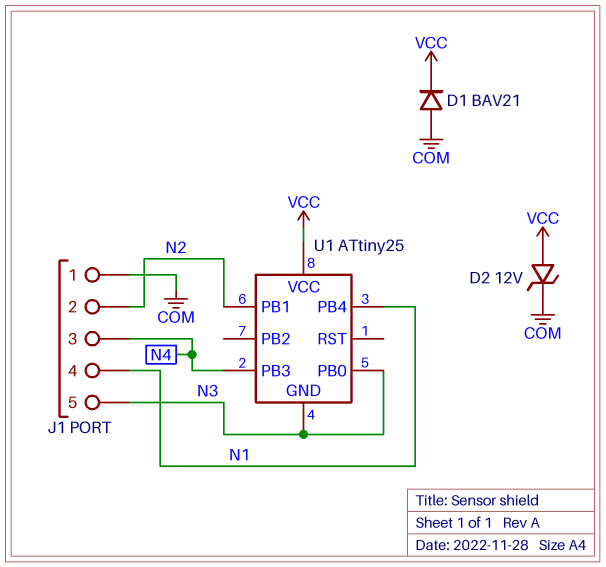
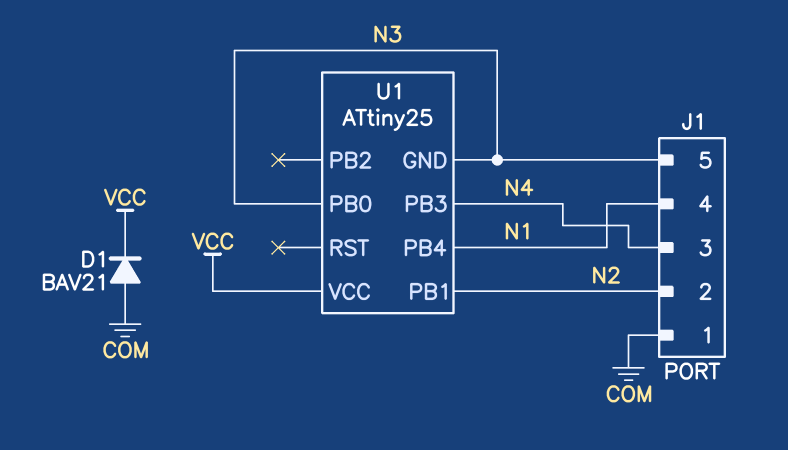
D2: zener 12V (A VCC, K COM) -> none

